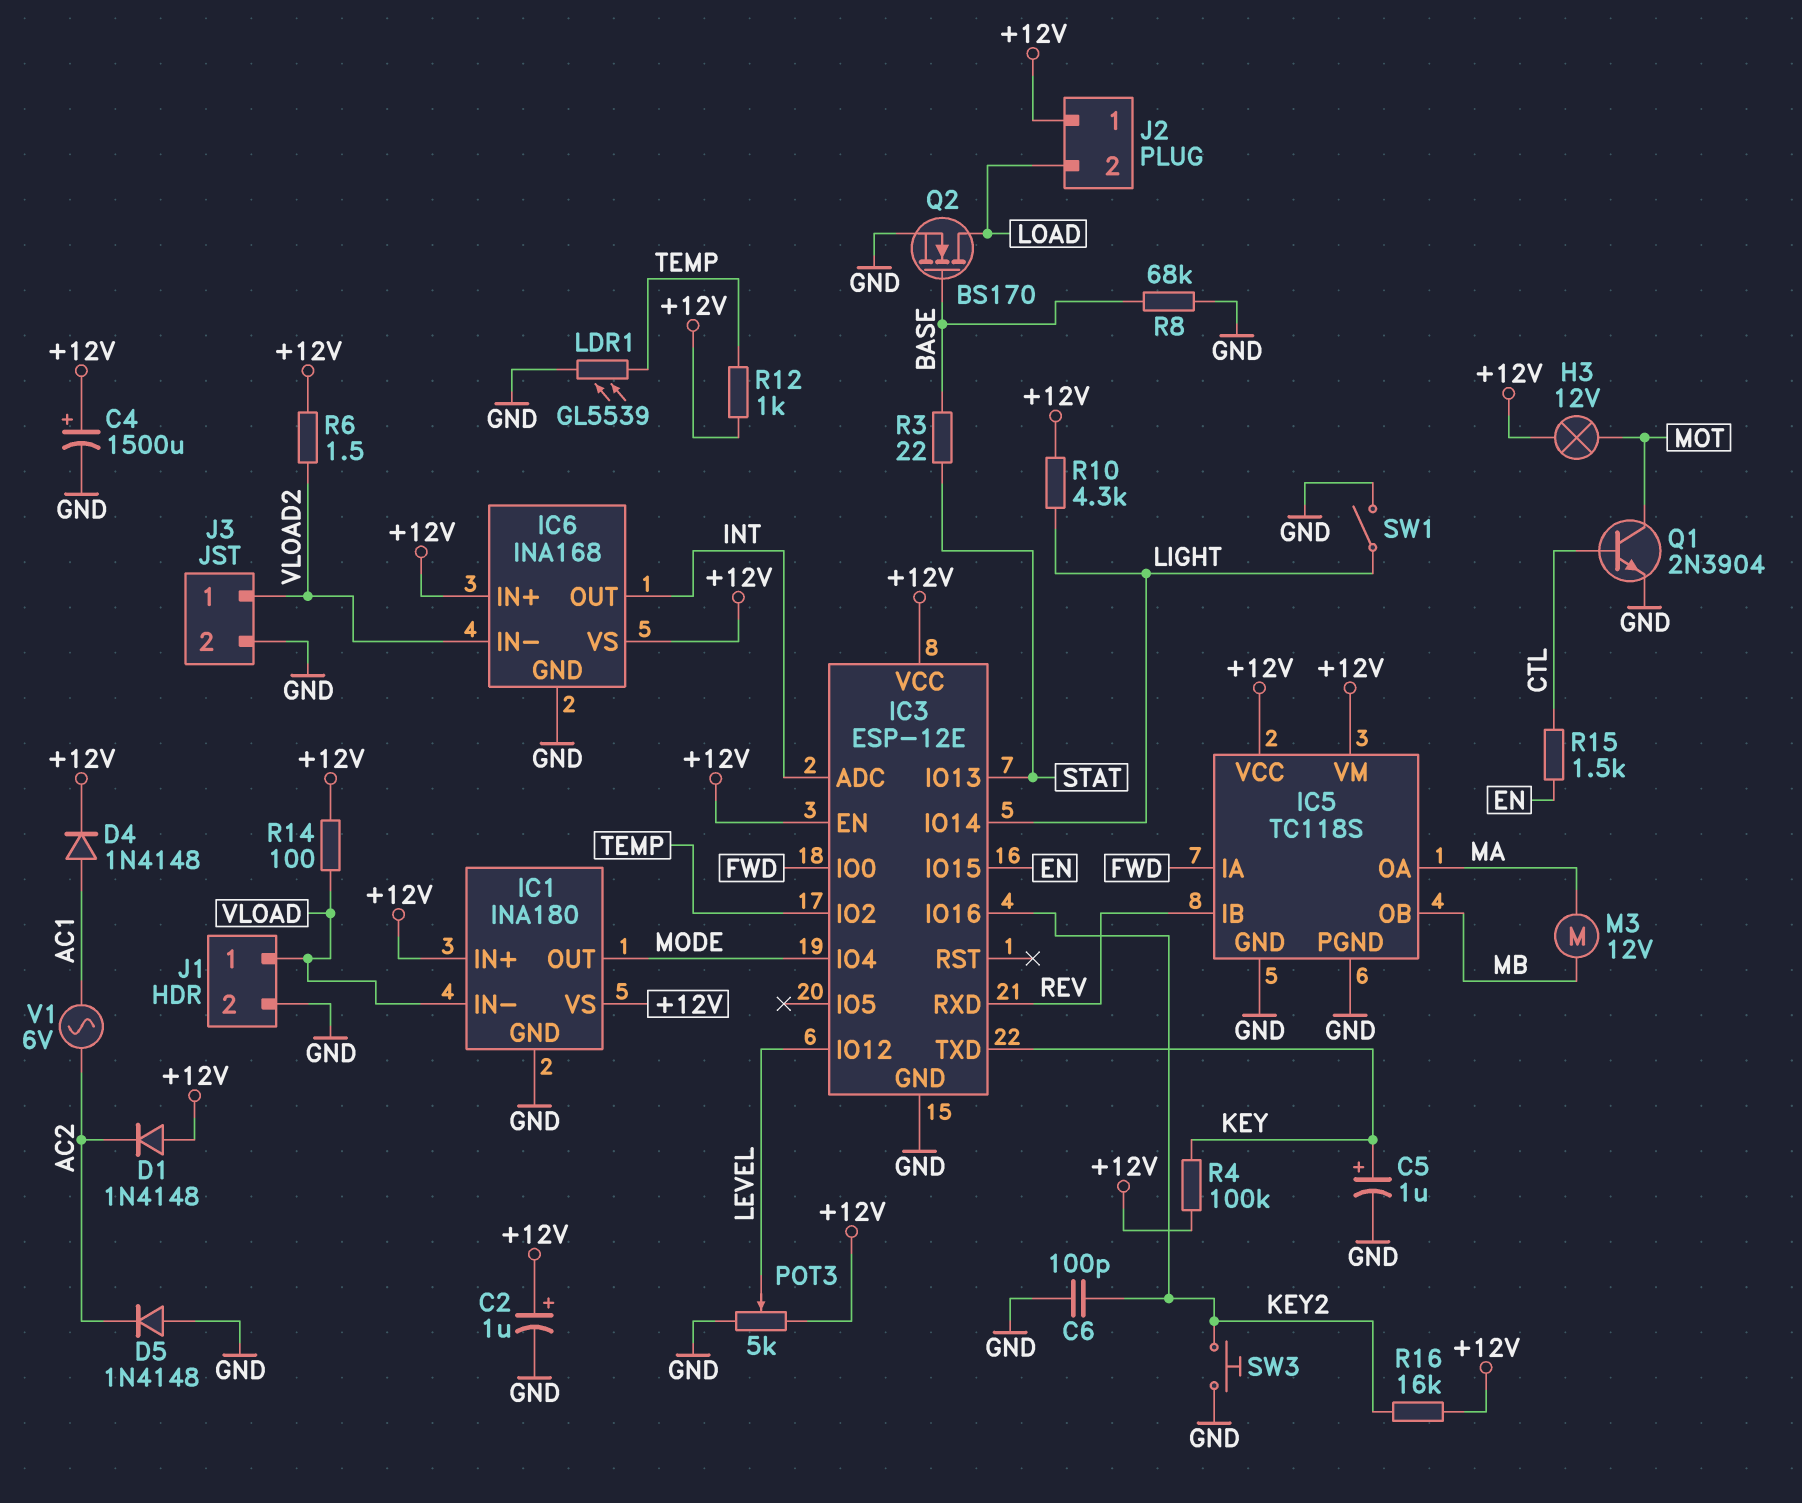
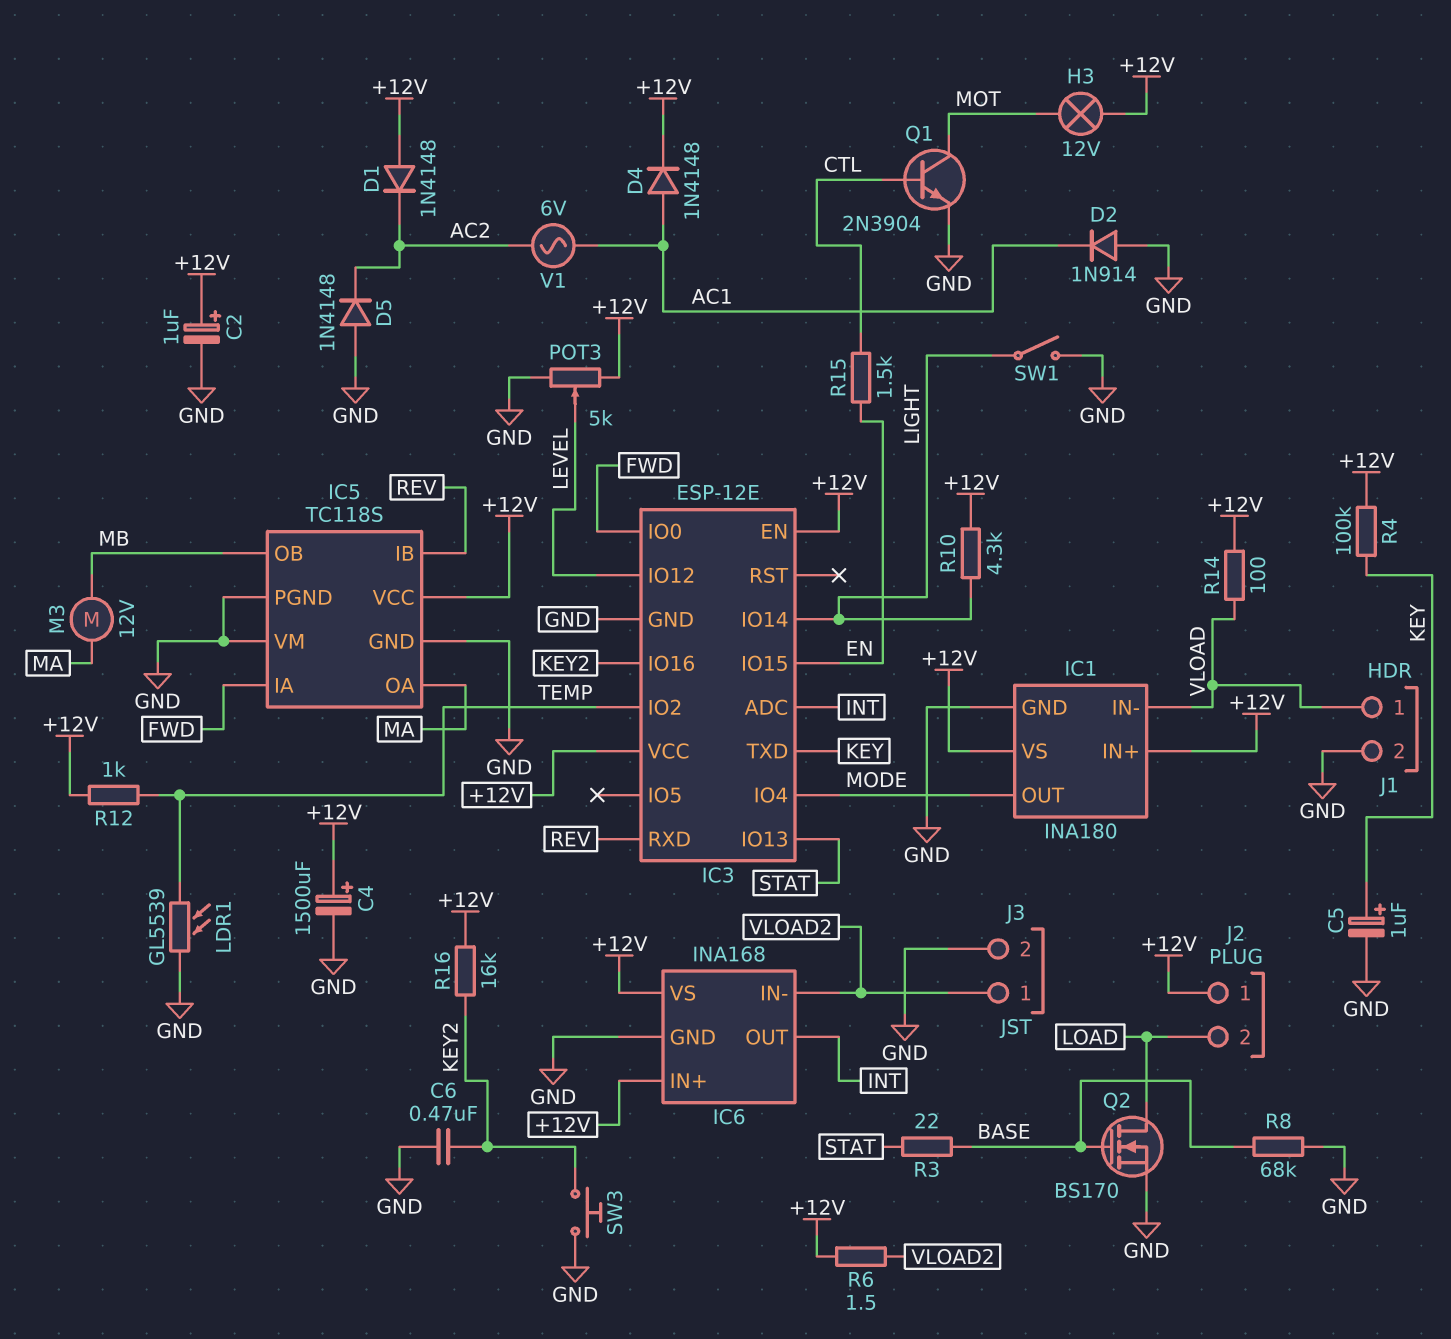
C6: 100pF (GND, KEY2) -> 470nF (GND, KEY2)
D2: none -> diode 1N914 (A GND, K AC1)
IC5 pin VM: +12V -> GND

